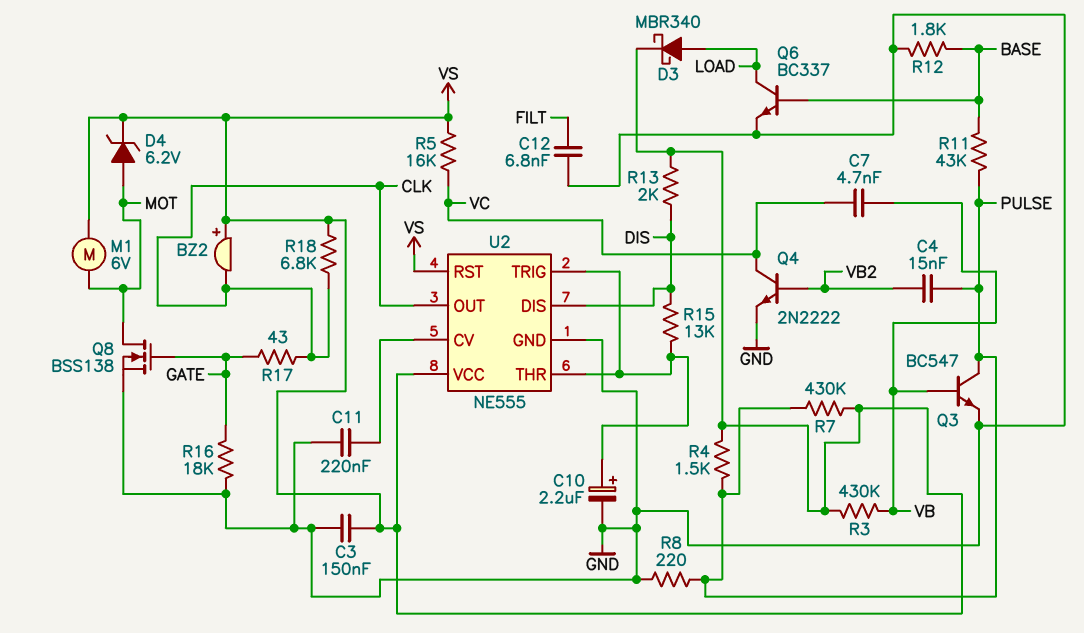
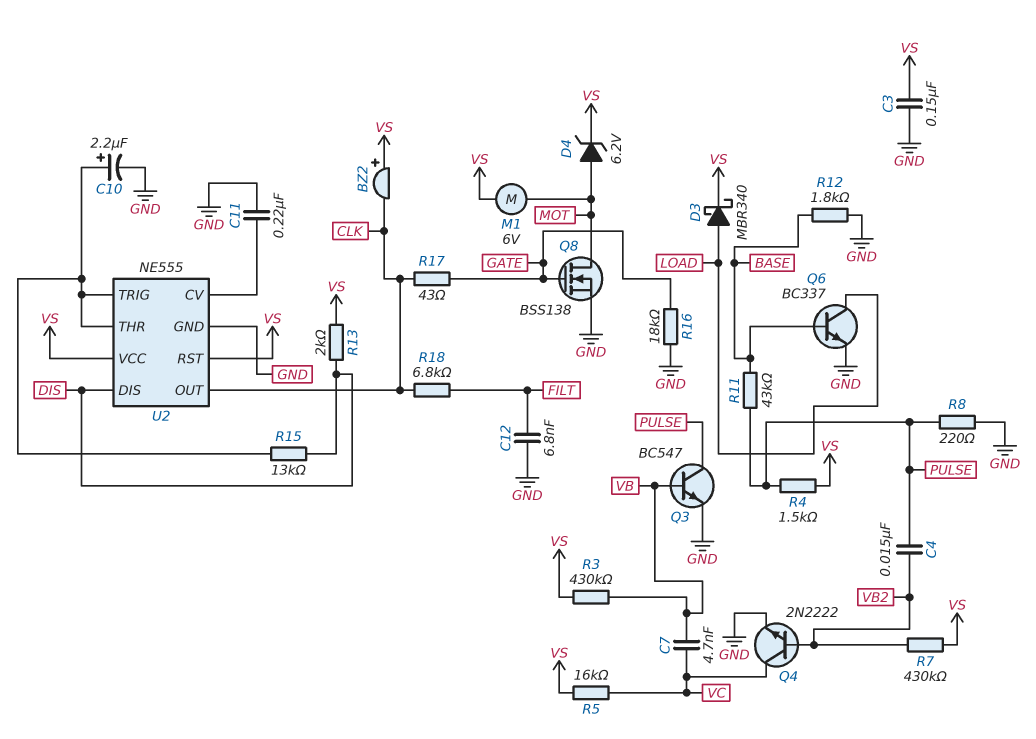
R7: 430k (PULSE, VS) -> 430k (VB2, VS)
R18: 6.8k (CLK, VS) -> 6.8k (CLK, FILT)

